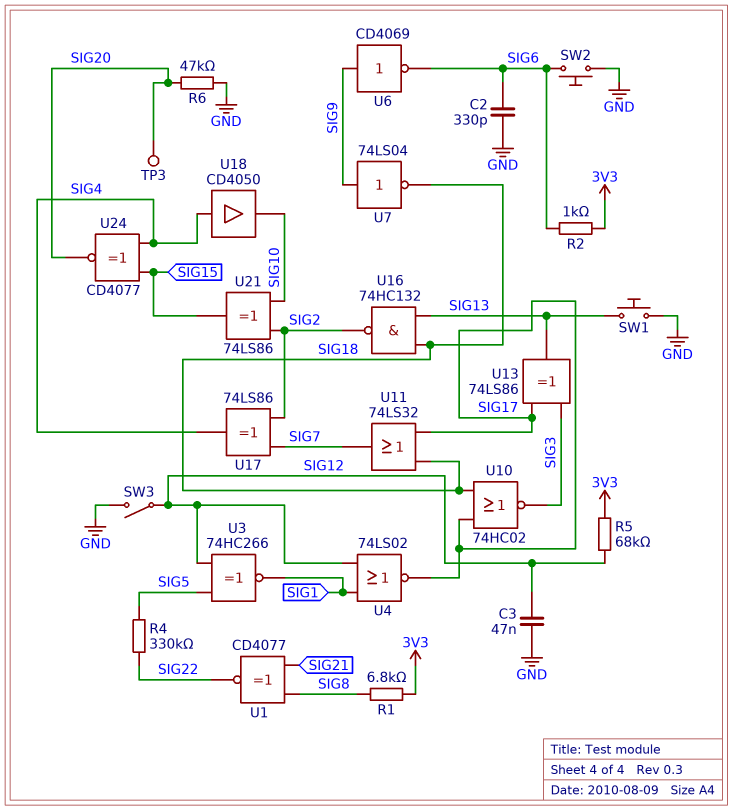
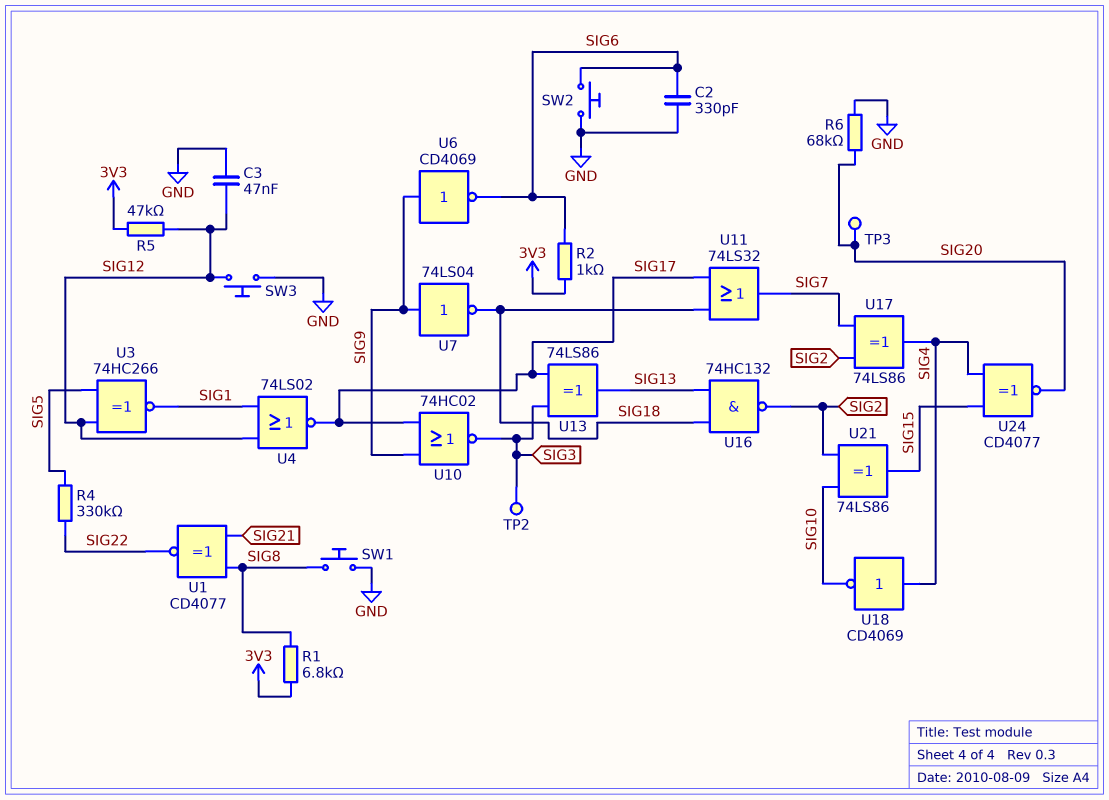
R5: 68k (3V3, SIG12) -> 47k (3V3, SIG12)
R6: 47k (GND, SIG20) -> 68k (GND, SIG20)
SW1: button (GND, SIG13) -> button (GND, SIG8)
SW3: switch (GND, SIG12) -> button (GND, SIG12)
TP2: none -> test point (SIG3)
U10: NOR 74HC02 (in SIG17, in SIG18, out SIG3) -> NOR 74HC02 (in SIG9, in SIG17, out SIG3)
U18: buffer CD4050 (in SIG4, out SIG10) -> NOT CD4069 (in SIG4, out SIG10)

